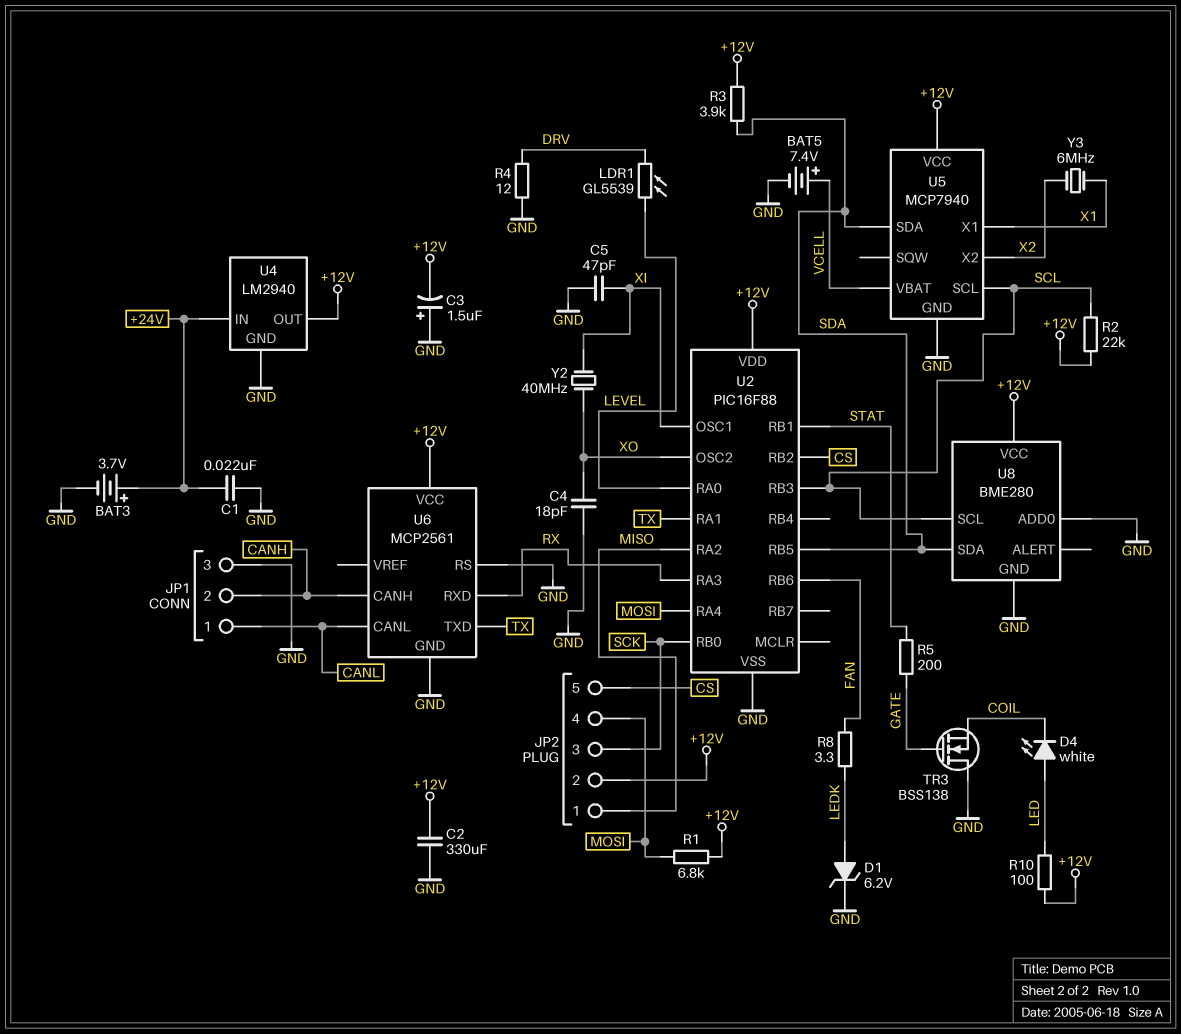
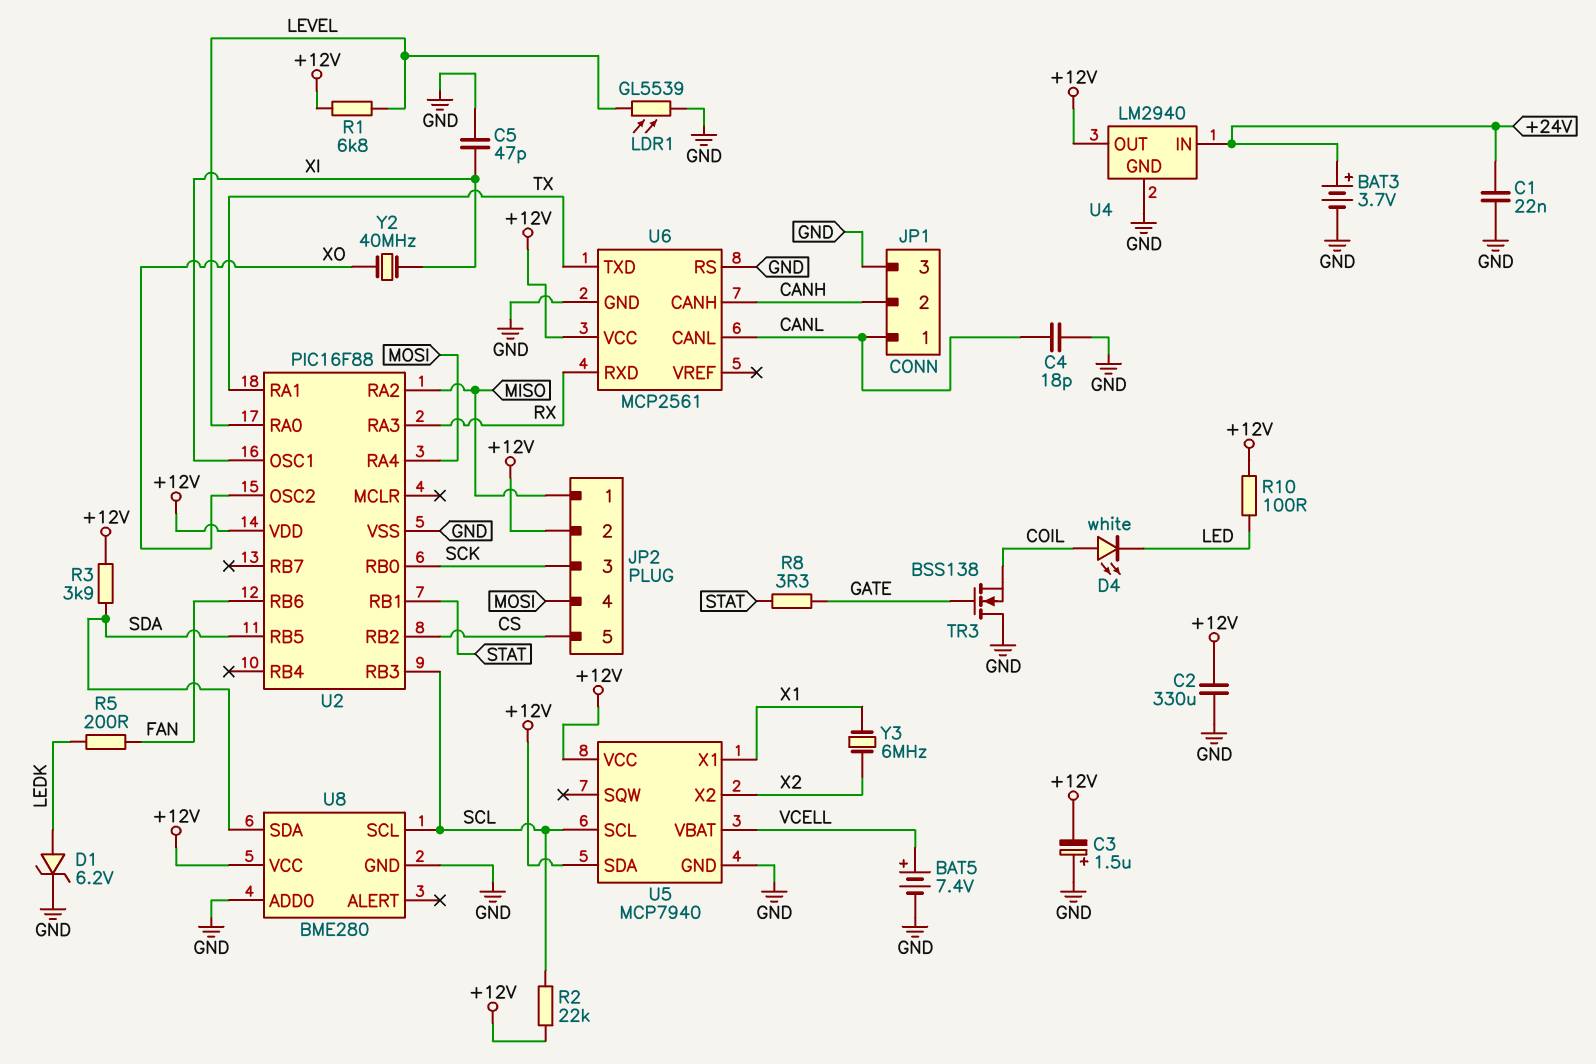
C4: 18pF (GND, XO) -> 18pF (CANL, GND)
D4: LED white (A LED, K COIL) -> LED white (A COIL, K LED)
LDR1: GL5539 (DRV, LEVEL) -> GL5539 (GND, LEVEL)
R1: 6.8k (+12V, MOSI) -> 6.8k (+12V, LEVEL)
R4: 12 (DRV, GND) -> none
R5: 200 (GATE, STAT) -> 200 (FAN, LEDK)
R8: 3.3 (FAN, LEDK) -> 3.3 (GATE, STAT)
U5 pin SDA: SDA -> +12V

